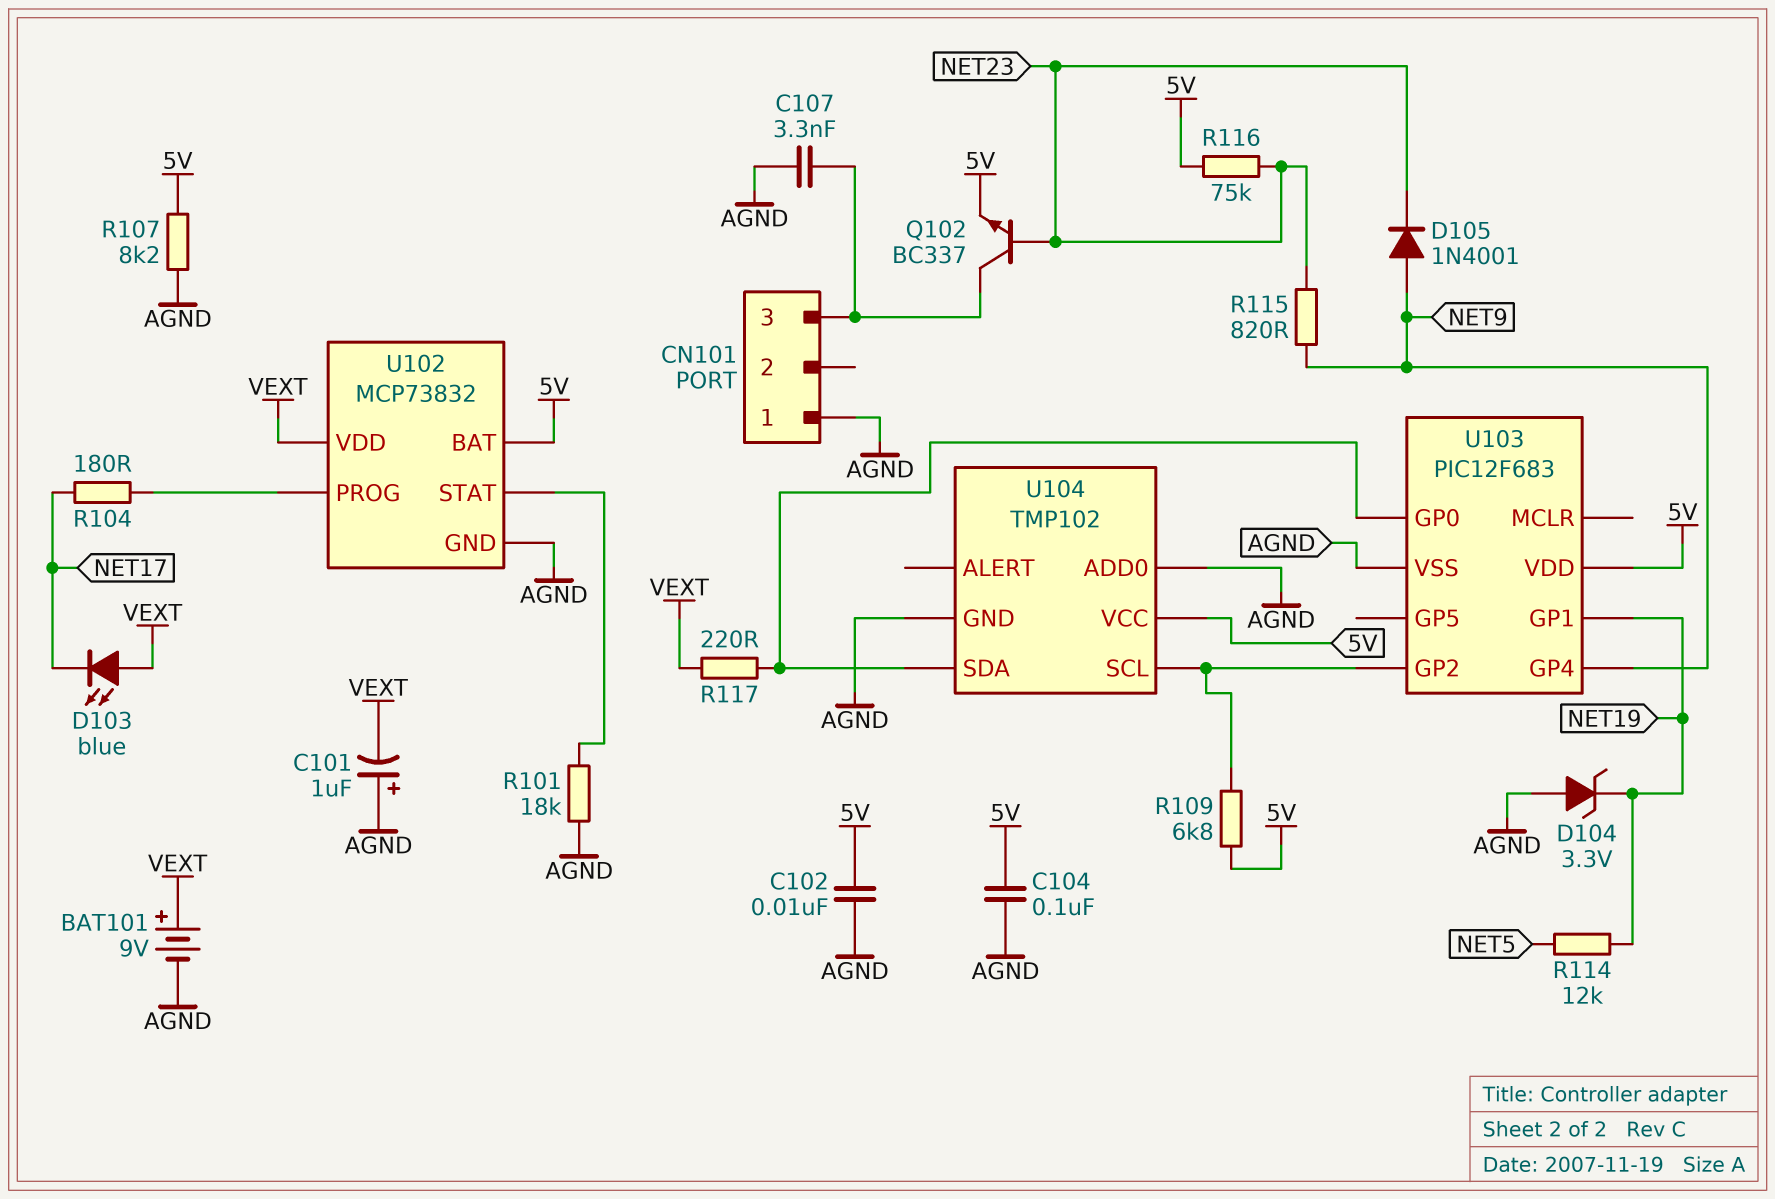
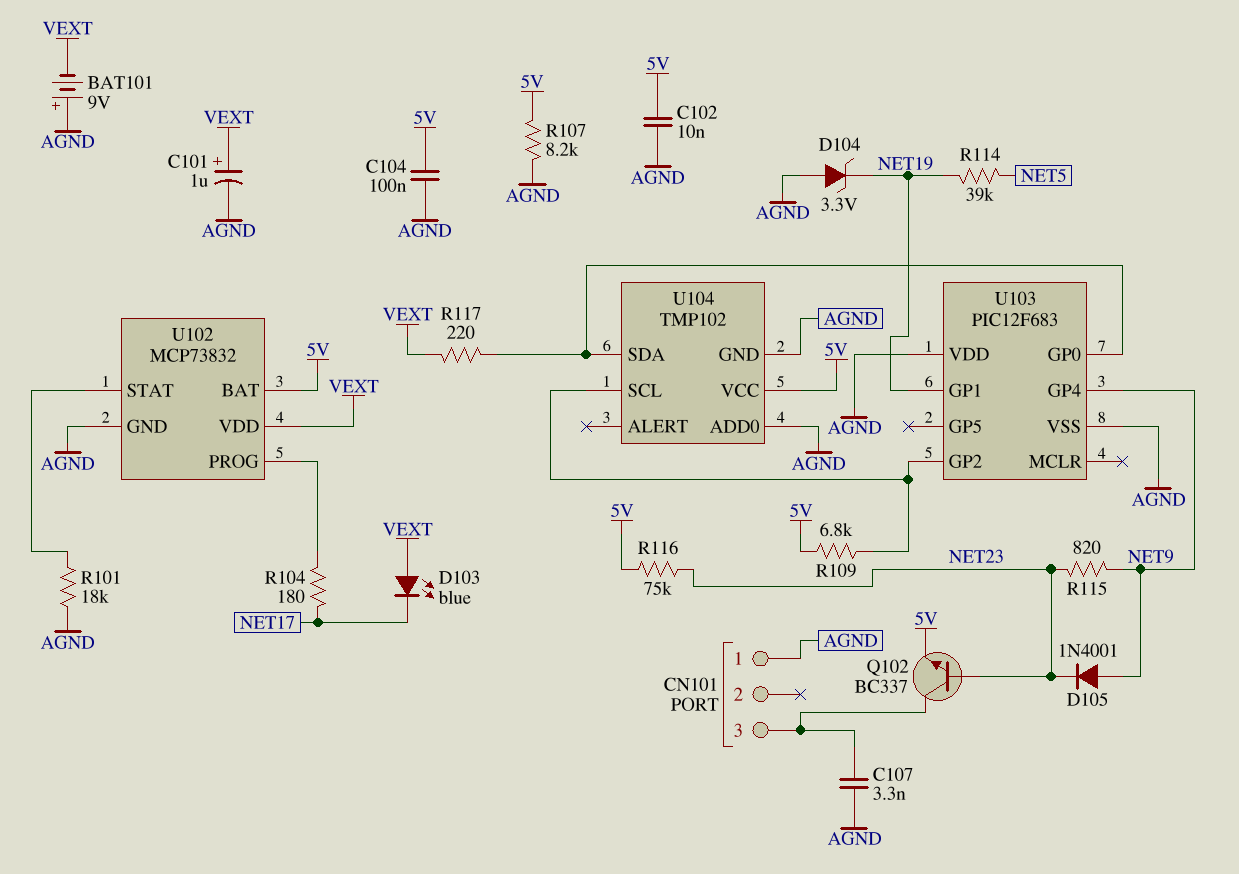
BAT101: 9V (plus VEXT, minus AGND) -> 9V (plus AGND, minus VEXT)
C101: 1uF (plus AGND, minus VEXT) -> 1uF (plus VEXT, minus AGND)
R114: 12k (NET5, NET19) -> 39k (NET5, NET19)
U103 pin VDD: 5V -> AGND

